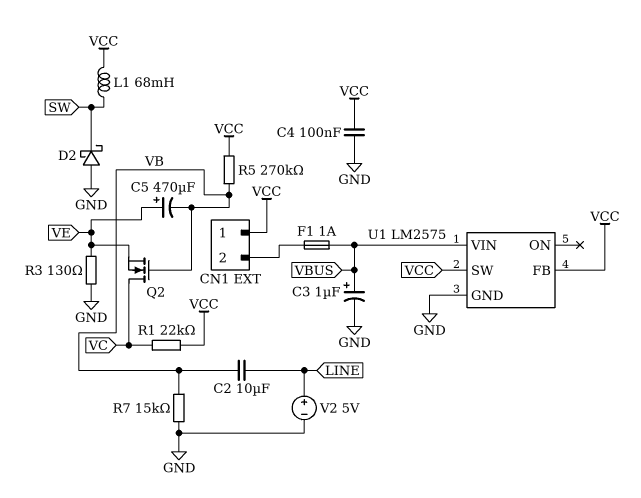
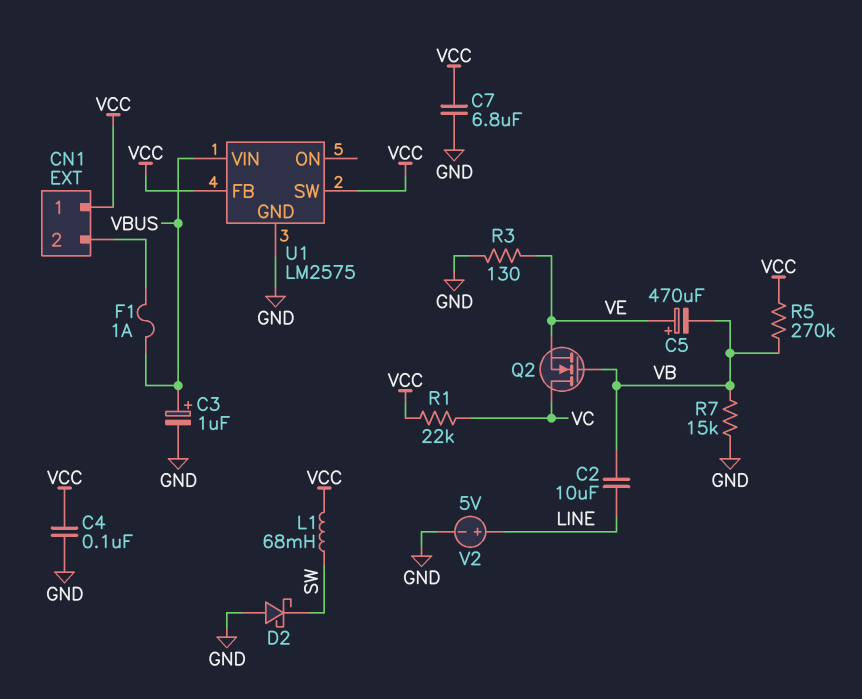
C7: none -> 6.8uF (GND, VCC)

